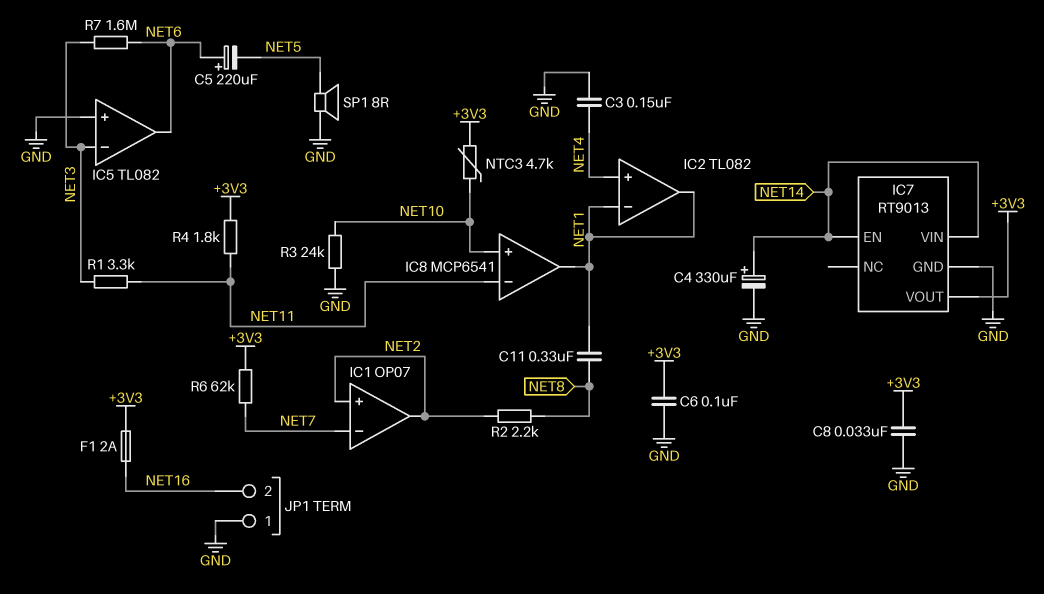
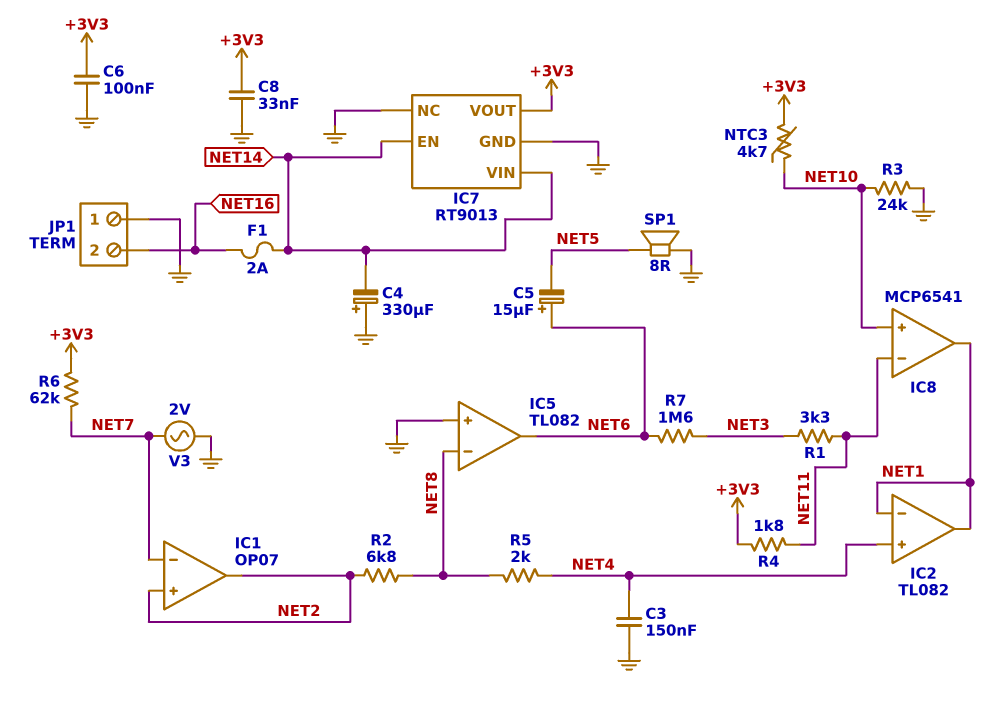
C4: 330uF (plus NET14, minus GND) -> 330uF (plus GND, minus NET14)
C5: 220uF (plus NET6, minus NET5) -> 15uF (plus NET6, minus NET5)
C11: 330nF (NET1, NET8) -> none
F1: 2A (+3V3, NET16) -> 2A (NET14, NET16)
IC5 pin in-: NET3 -> NET8
IC7 pin NC: none -> GND
R2: 2.2k (NET2, NET8) -> 6.8k (NET2, NET8)
R5: none -> 2k (NET4, NET8)
V3: none -> AC 2V (GND, NET7)

